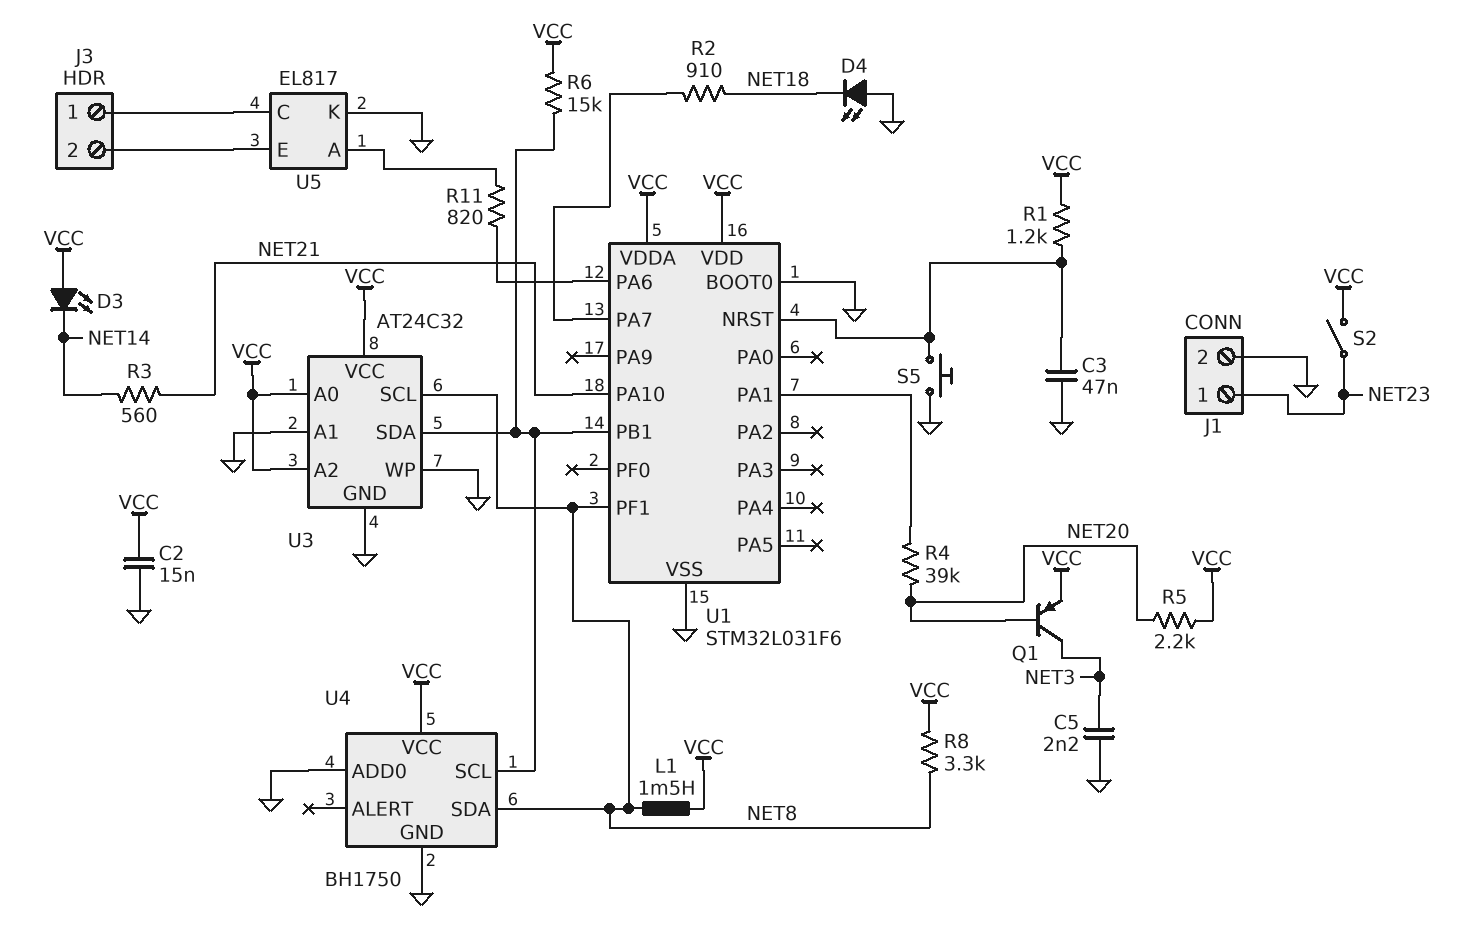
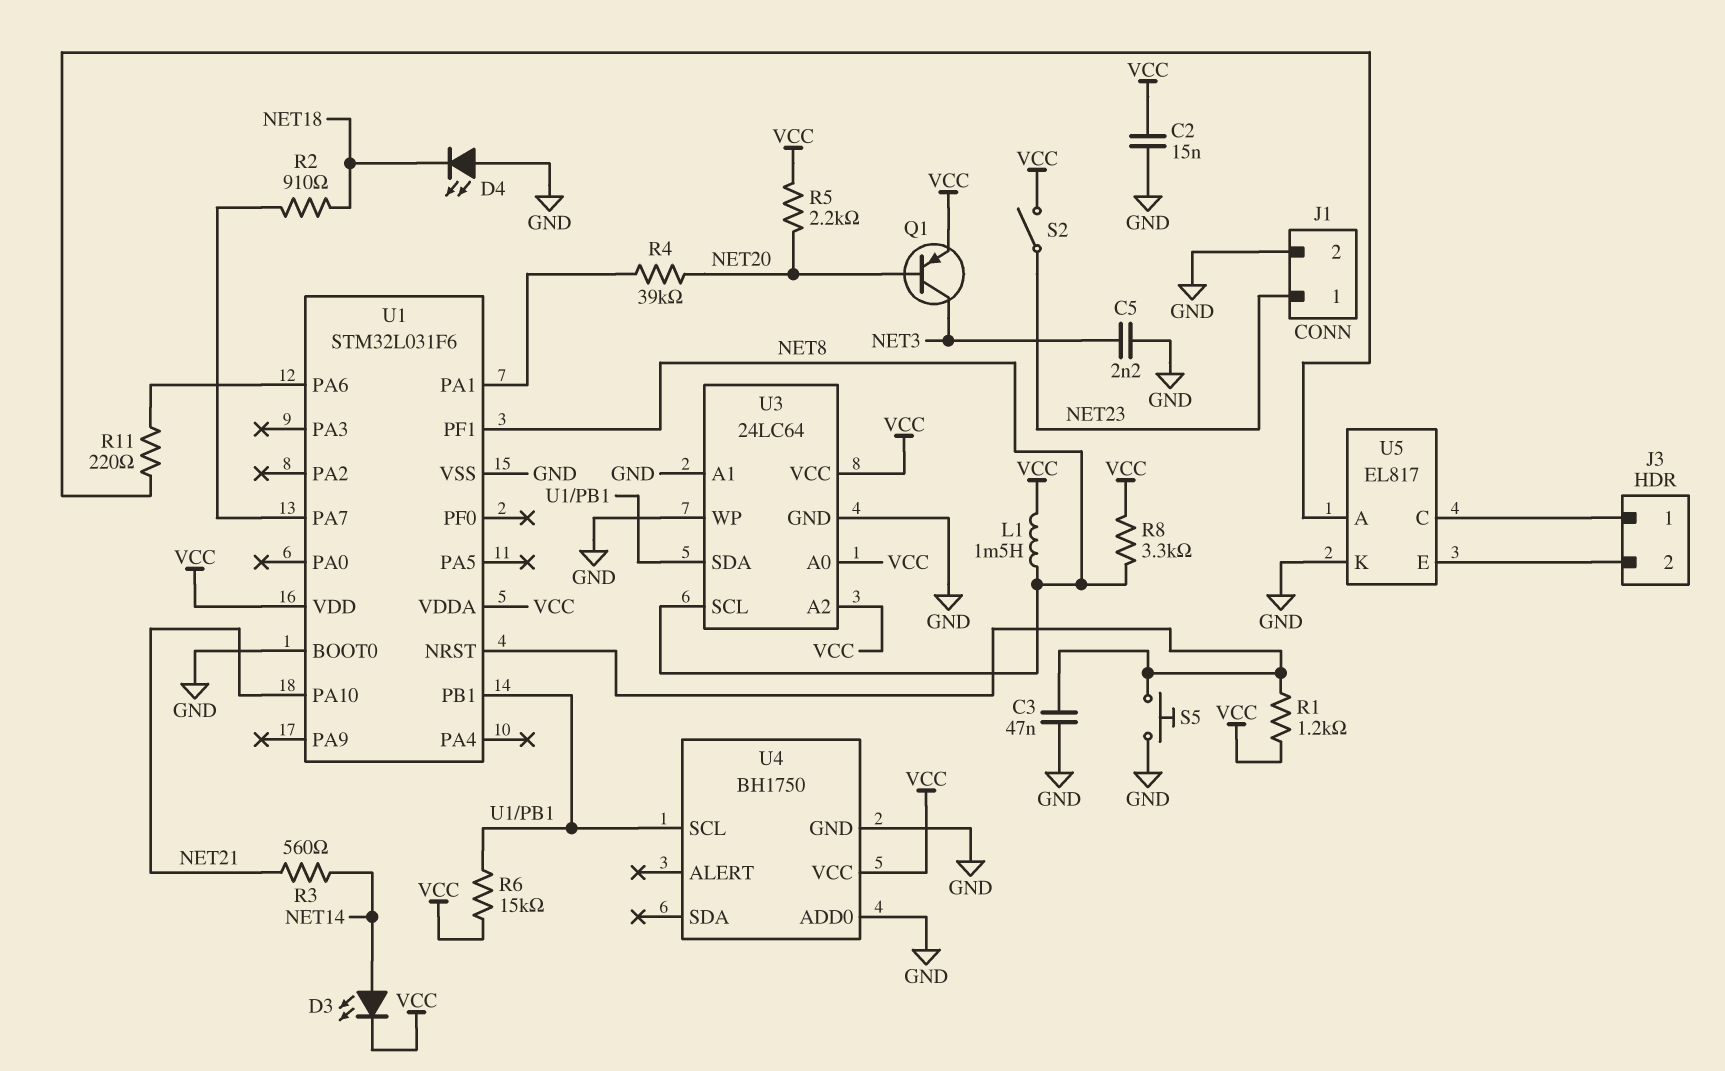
D3: LED (A VCC, K NET14) -> LED (A NET14, K VCC)
R11: 820 (U1/PA6, U5/A) -> 220 (U1/PA6, U5/A)
U3: AT24C32 -> 24LC64
U4 pin SDA: NET8 -> none

